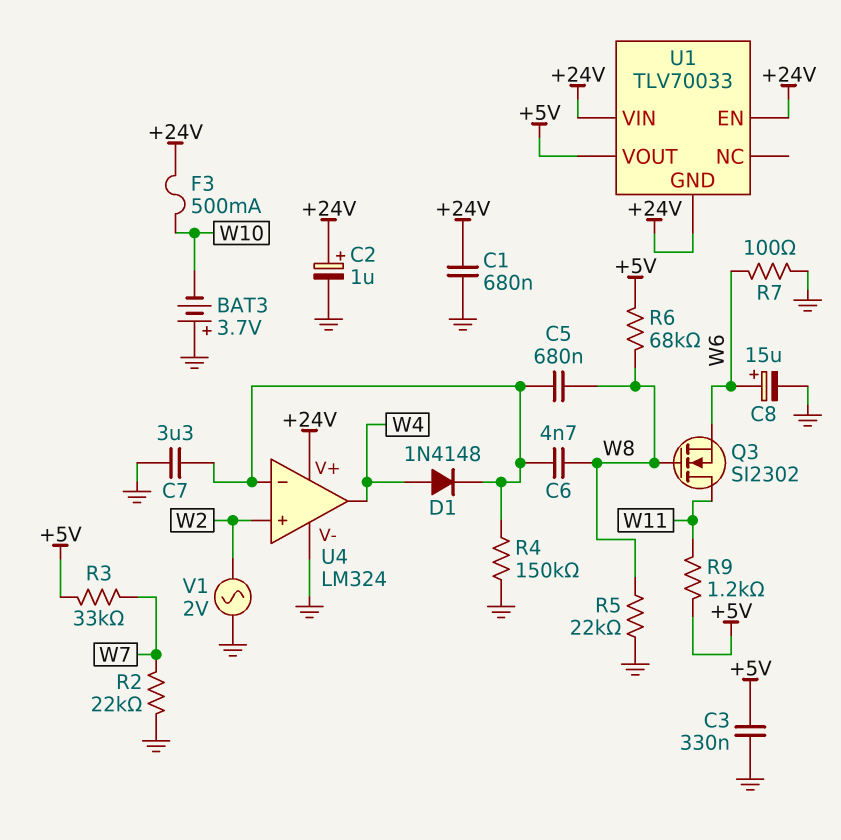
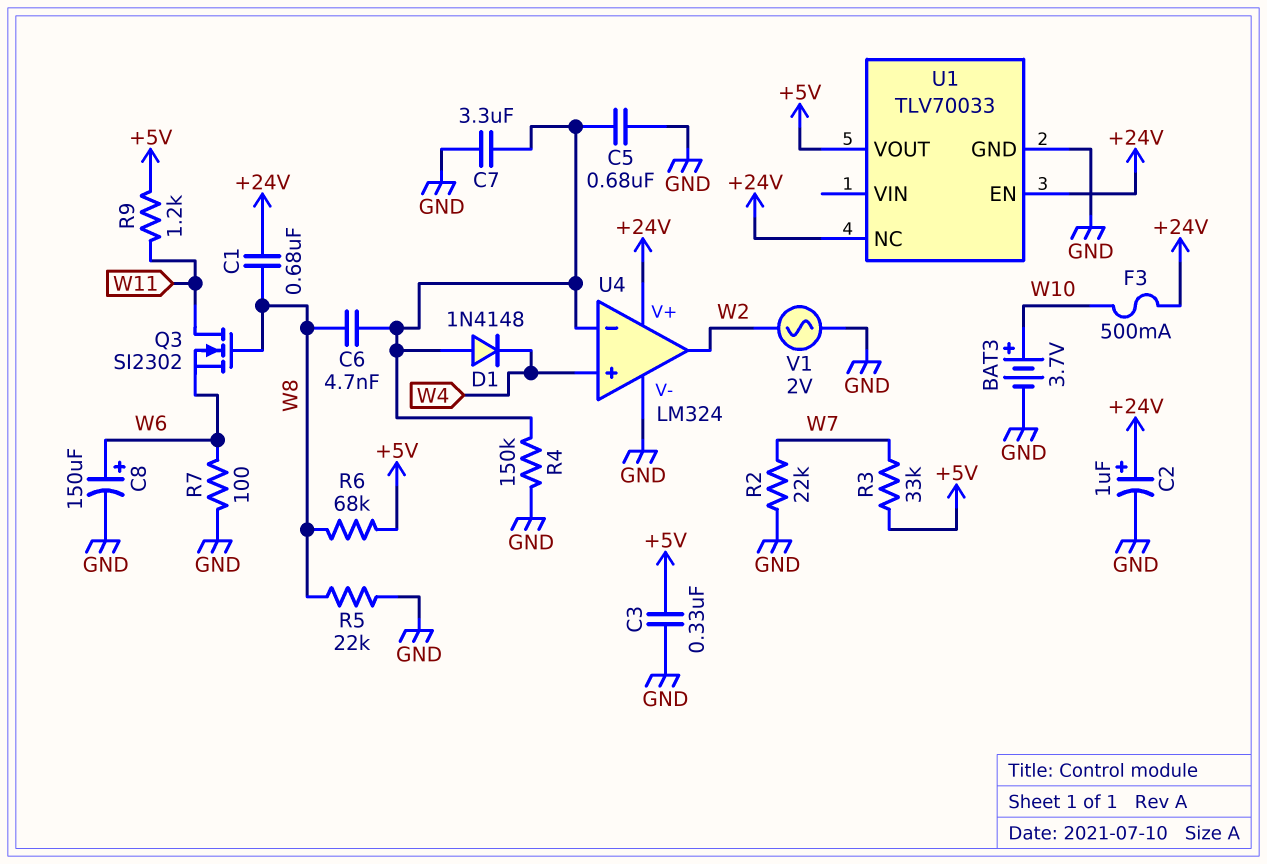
BAT3: 3.7V (plus GND, minus W10) -> 3.7V (plus W10, minus GND)
C1: 680nF (+24V, GND) -> 680nF (+24V, W8)
C5: 680nF (U4/in-, W8) -> 680nF (GND, U4/in-)
C8: 15uF (plus W6, minus GND) -> 150uF (plus W6, minus GND)
D1: diode 1N4148 (A W4, K U4/in-) -> diode 1N4148 (A U4/in-, K W4)
U1 pin GND: +24V -> GND
U1 pin NC: none -> +24V
U1 pin VIN: +24V -> none
U4 pin in+: W2 -> W4
U4 pin out: W4 -> W2

